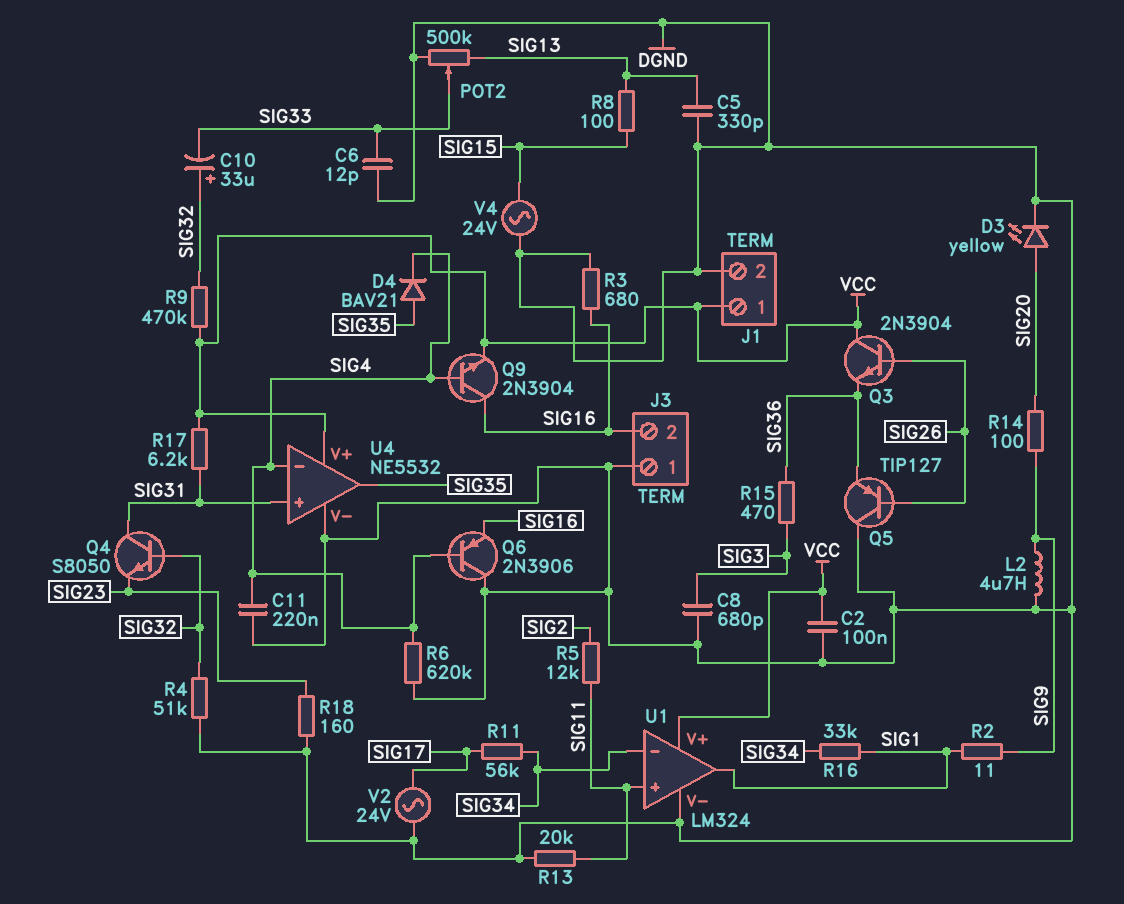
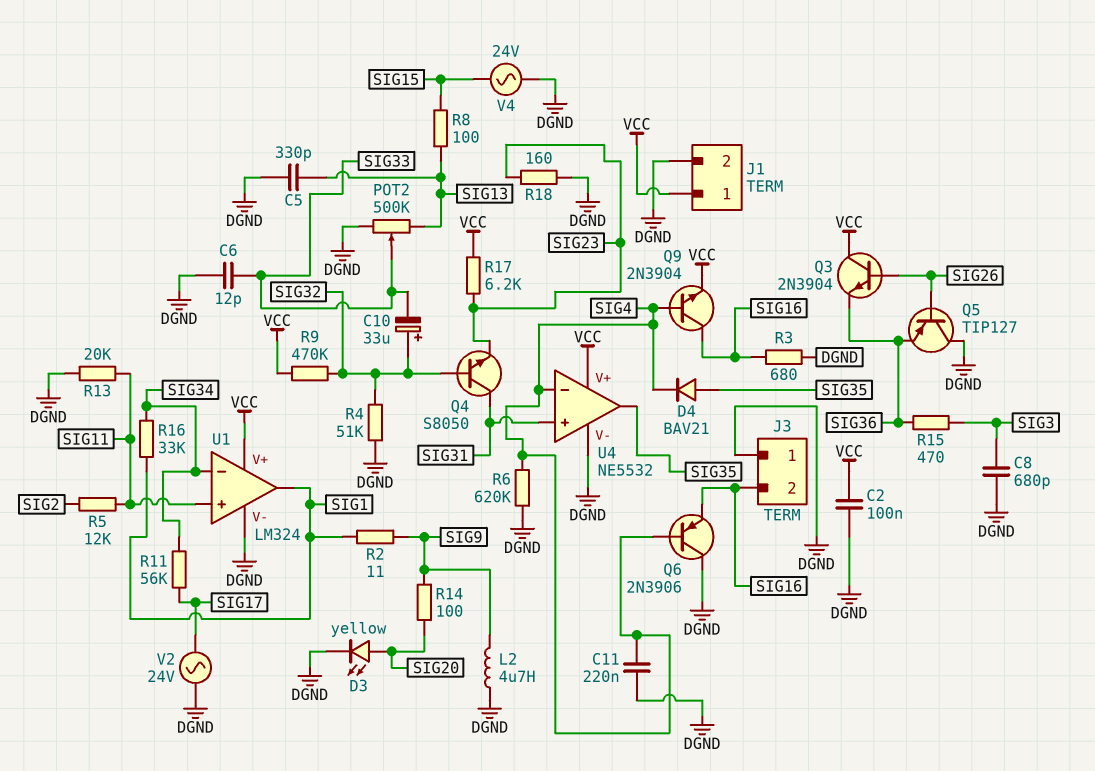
R17: 6.2k (SIG31, VCC) -> 6.2k (SIG23, VCC)

